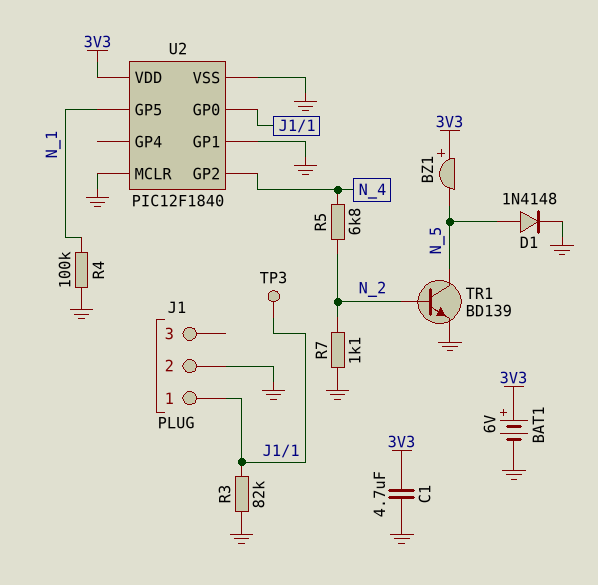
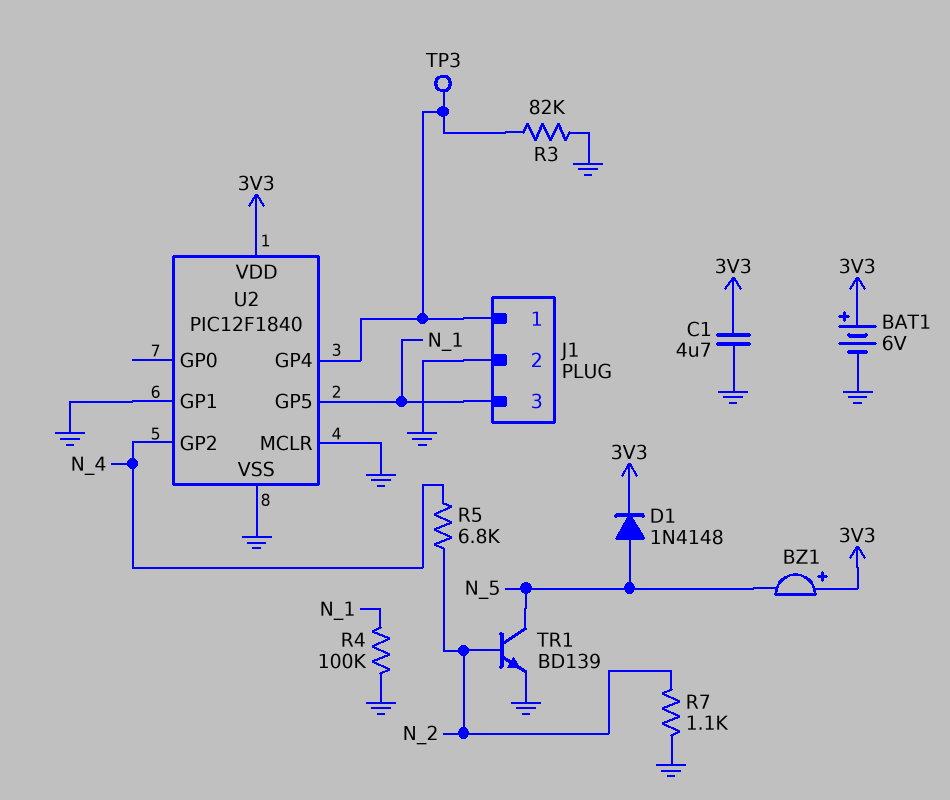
D1: diode 1N4148 (A N_5, K GND) -> diode 1N4148 (A N_5, K 3V3)
J1 pin 3: none -> N_1
U2 pin GP0: J1/1 -> none
U2 pin GP4: none -> J1/1

